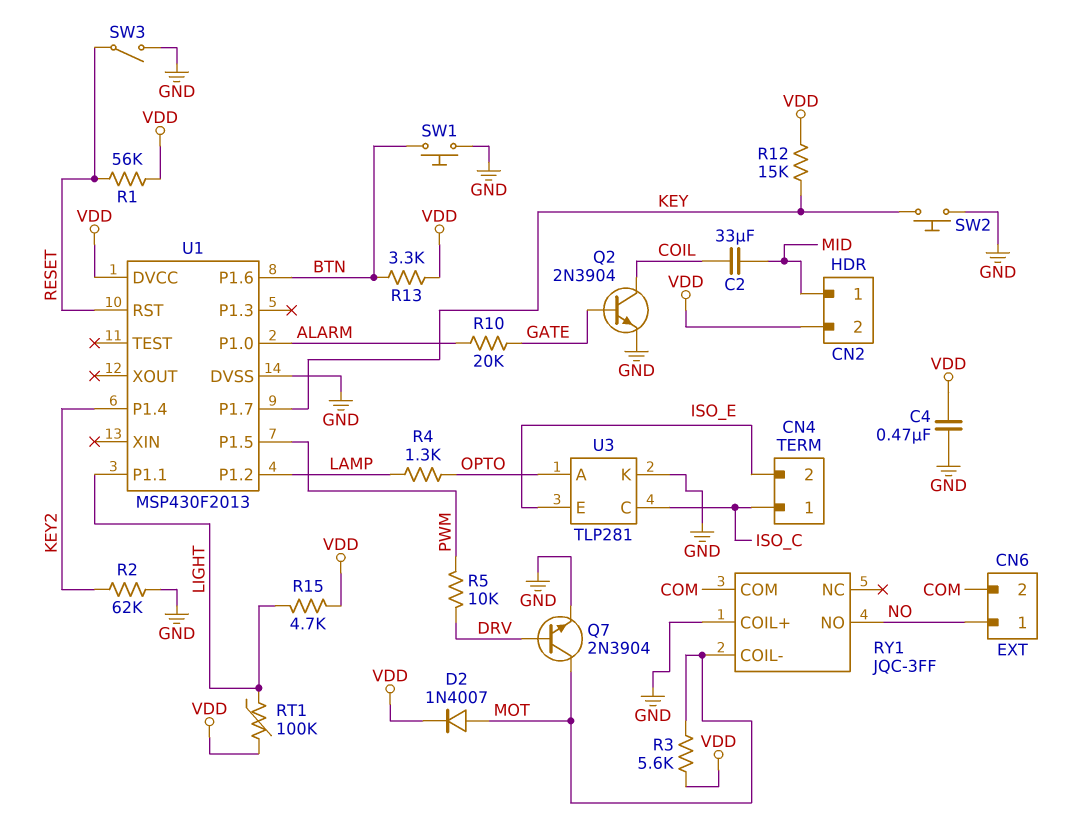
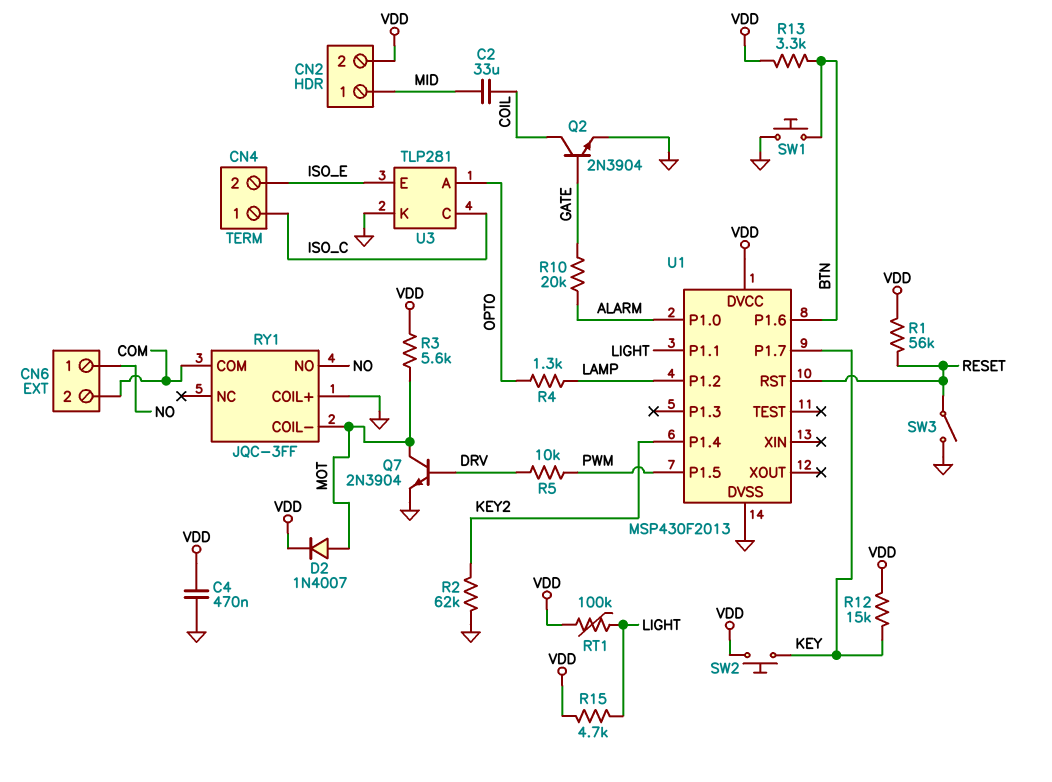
SW2: button (GND, KEY) -> button (KEY, VDD)

